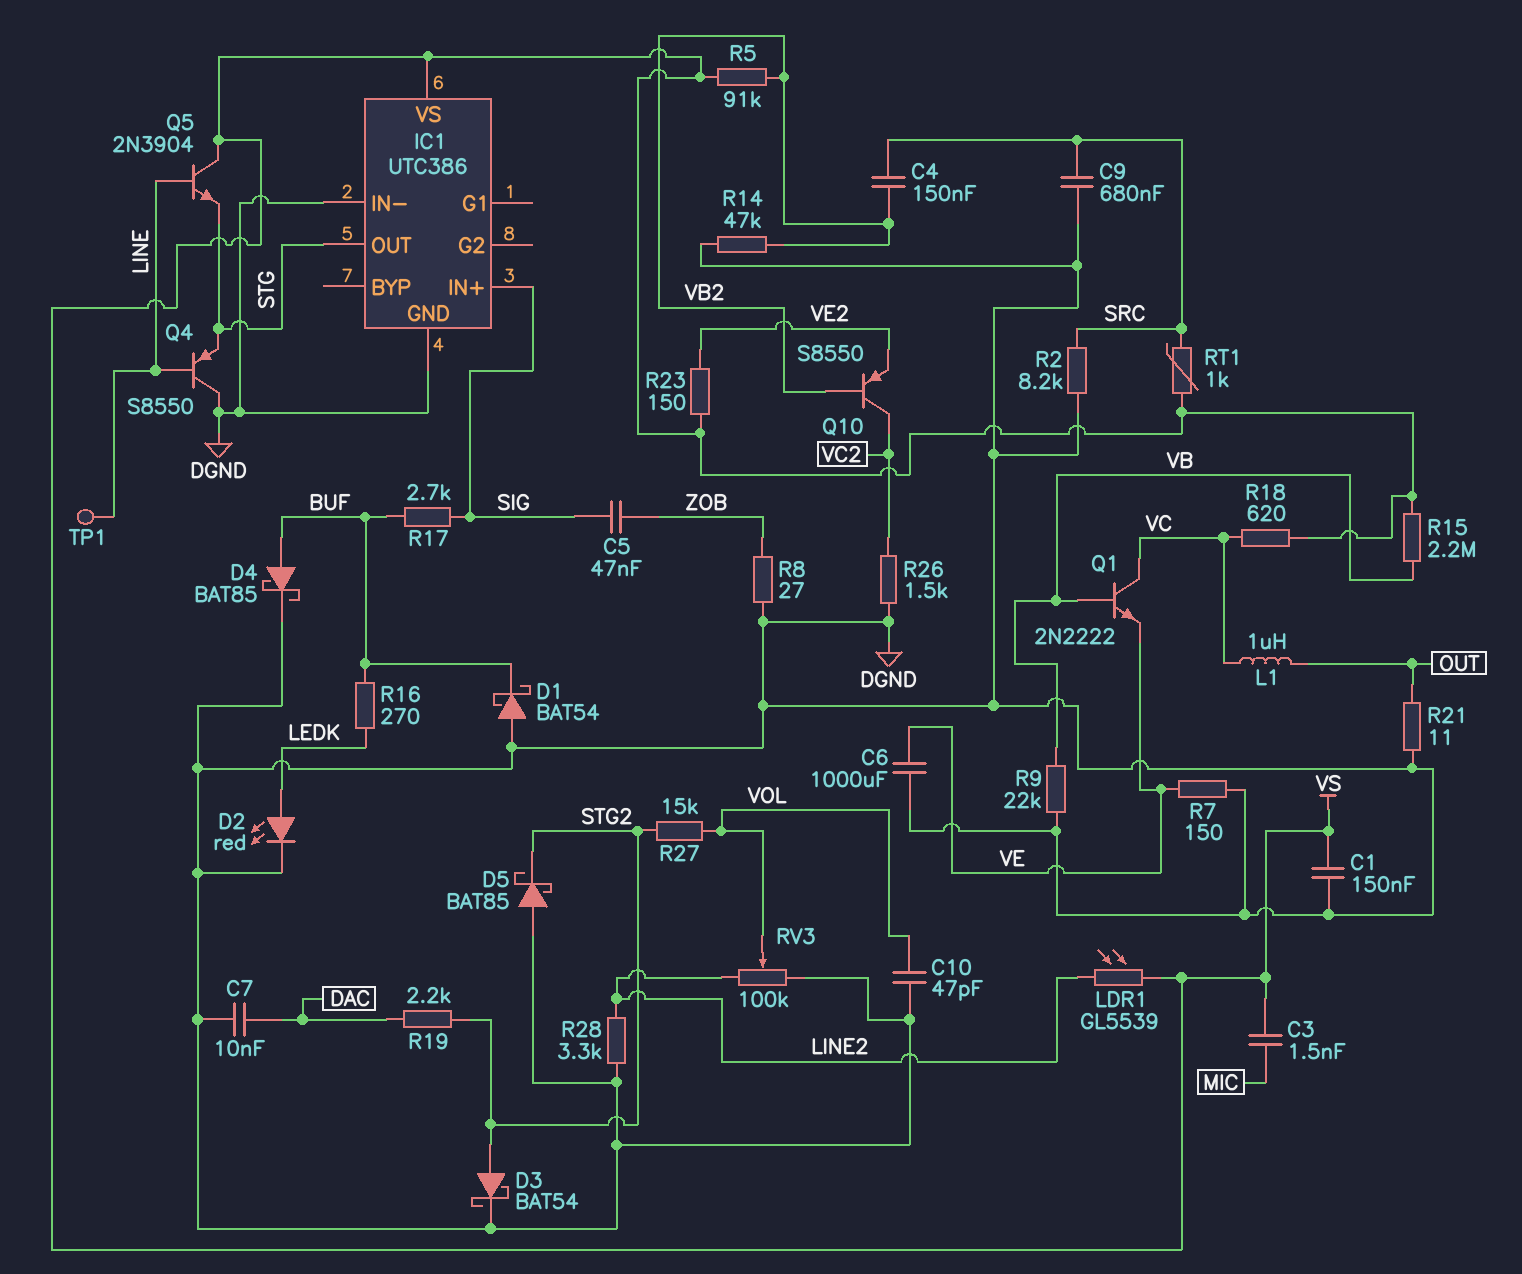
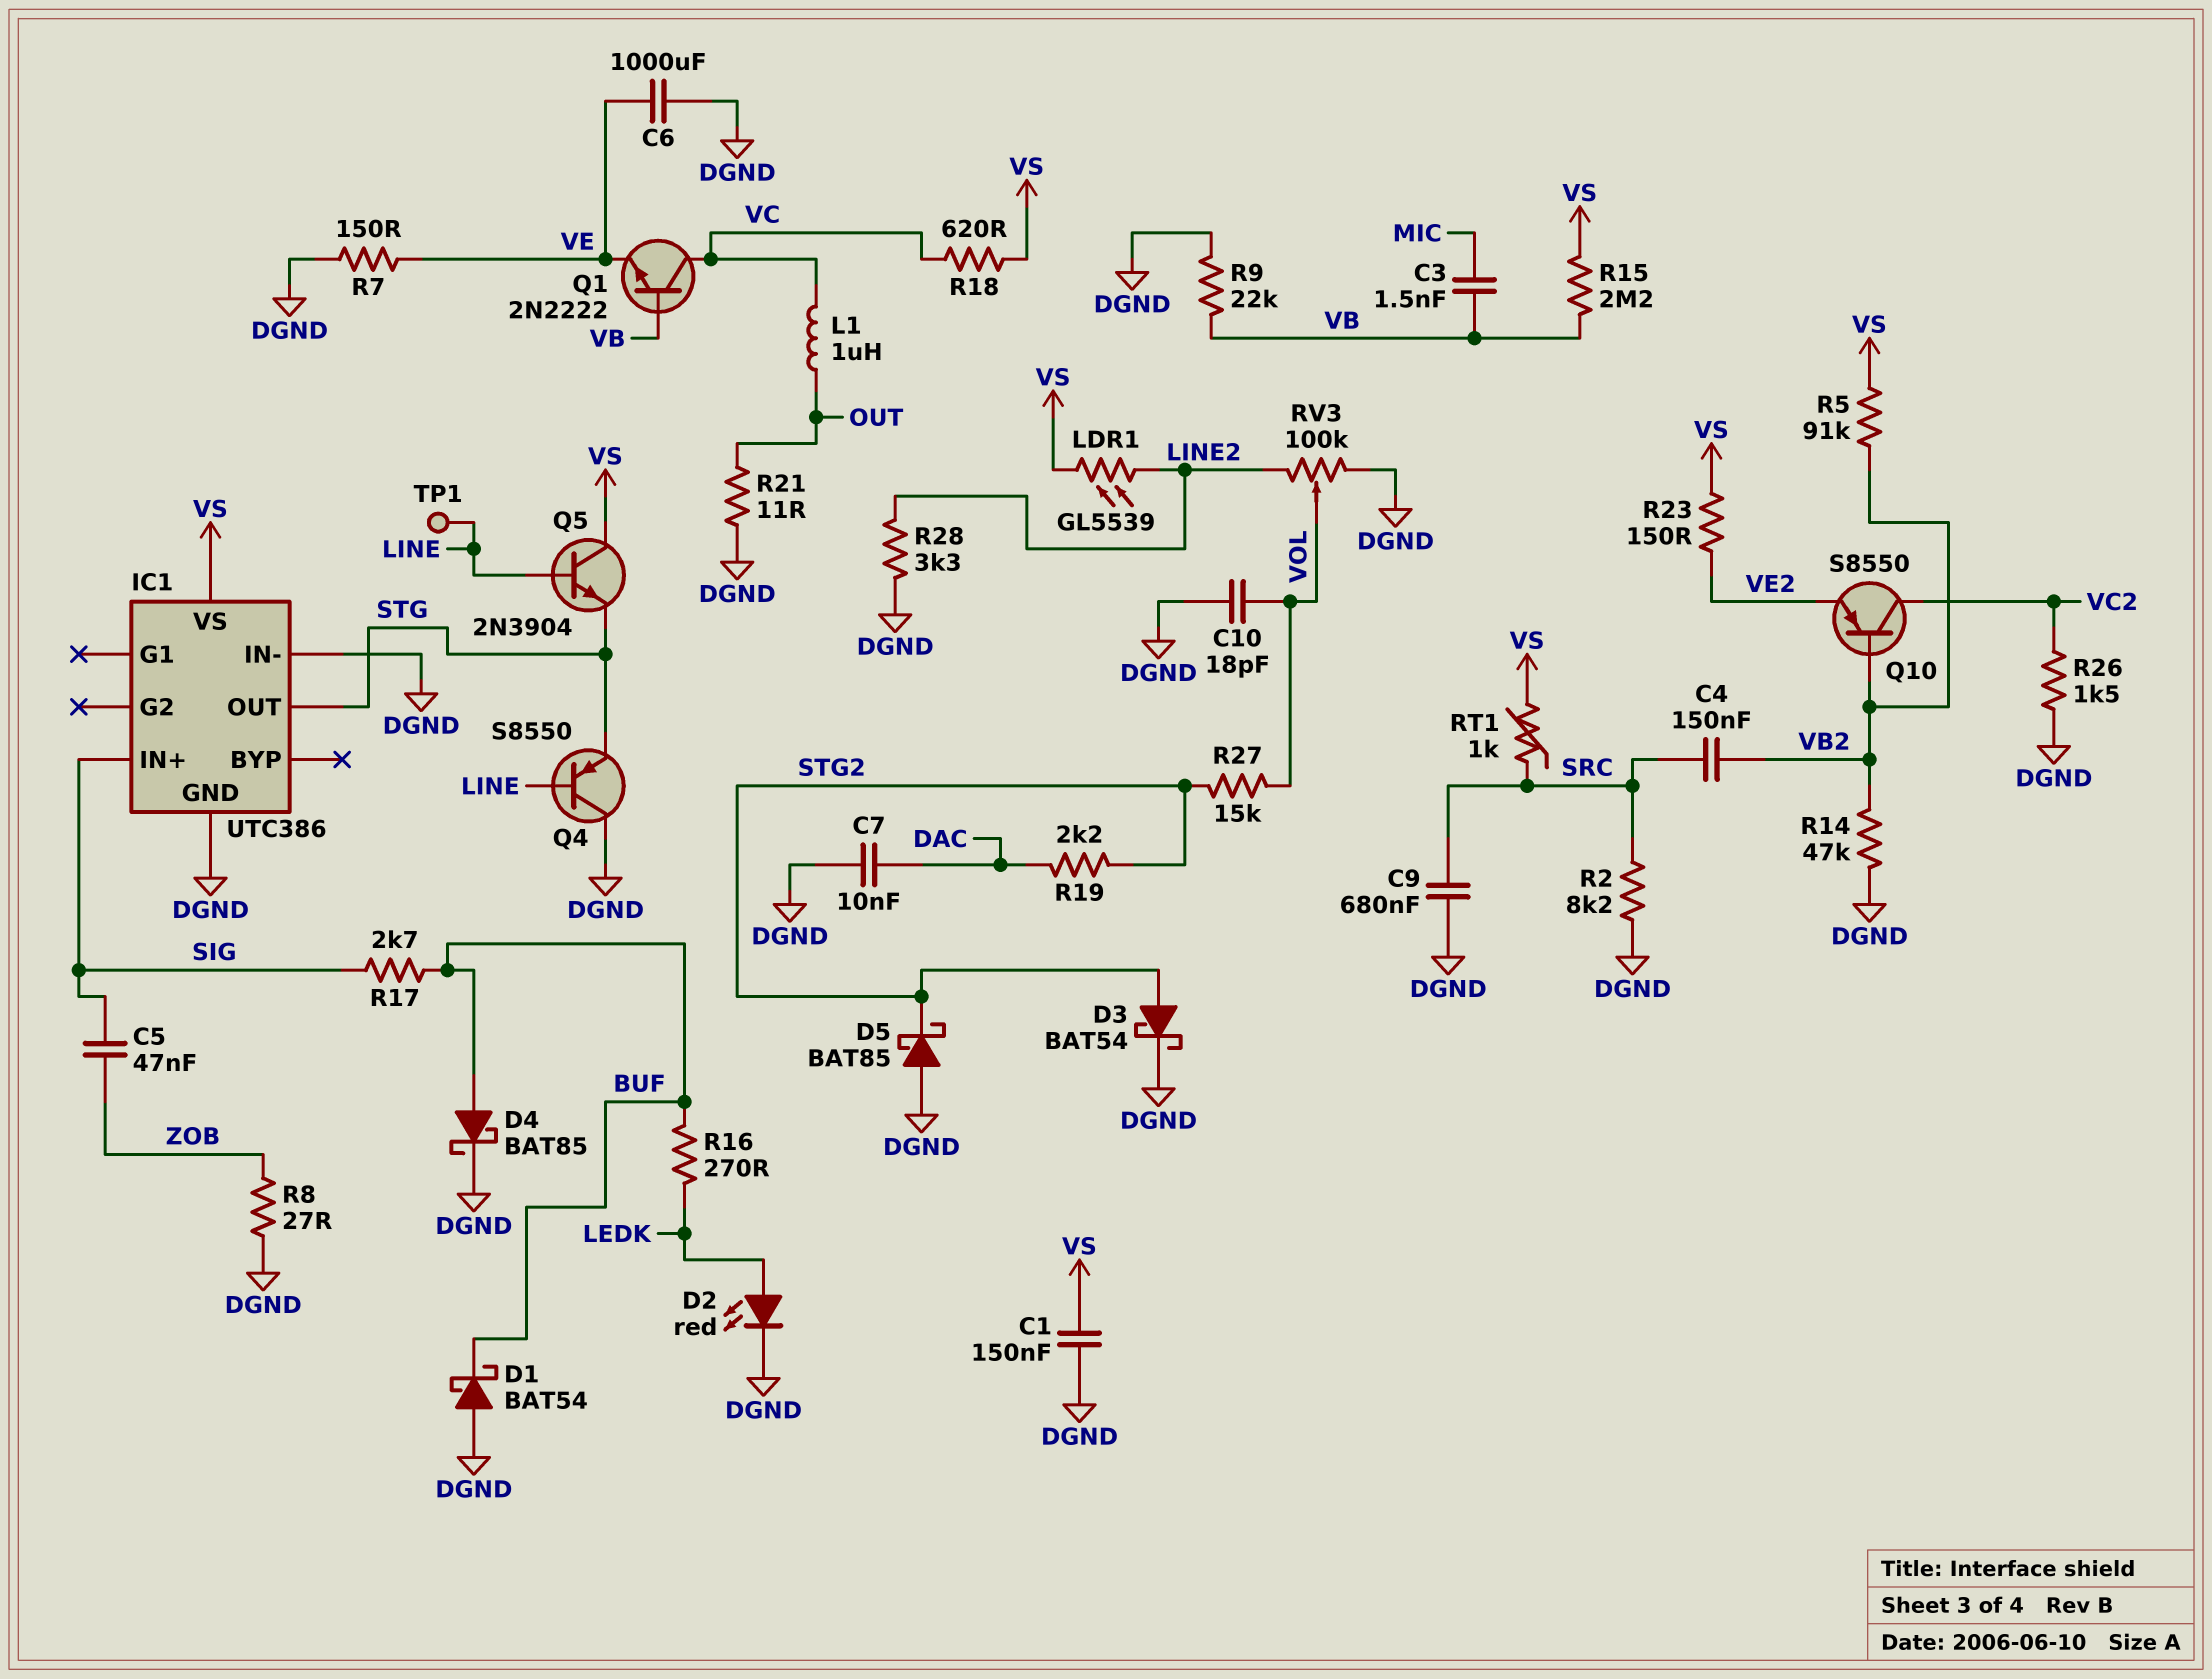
C3: 1.5nF (MIC, VS) -> 1.5nF (MIC, VB)
C10: 47pF (DGND, VOL) -> 18pF (DGND, VOL)

